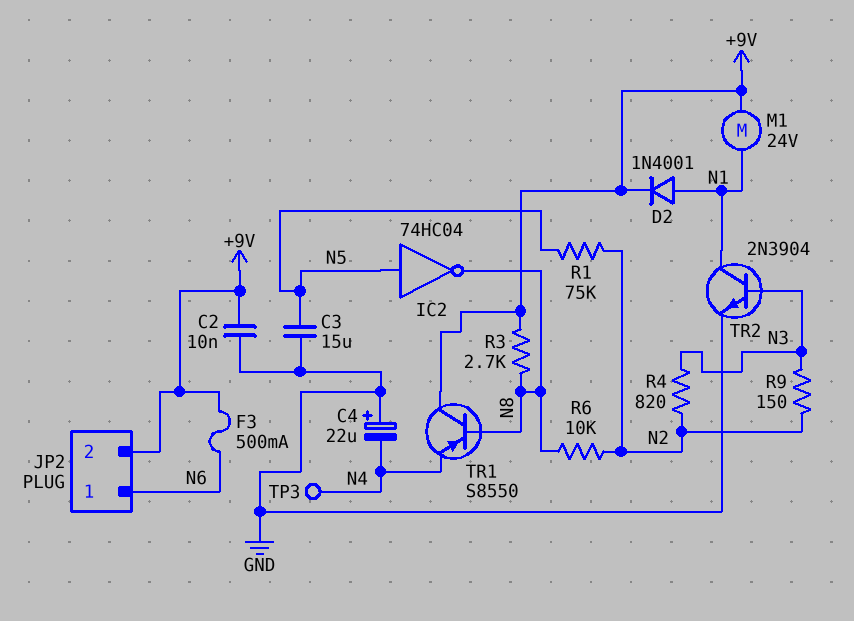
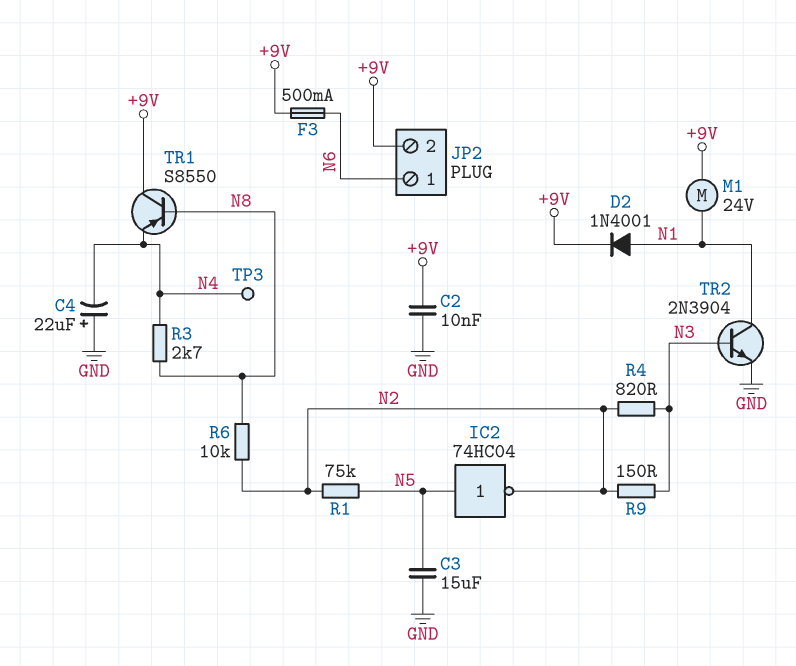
IC2: NOT 74HC04 (in N5, out N8) -> NOT 74HC04 (in N5, out N2)
R3: 2.7k (+9V, N8) -> 2.7k (N4, N8)

